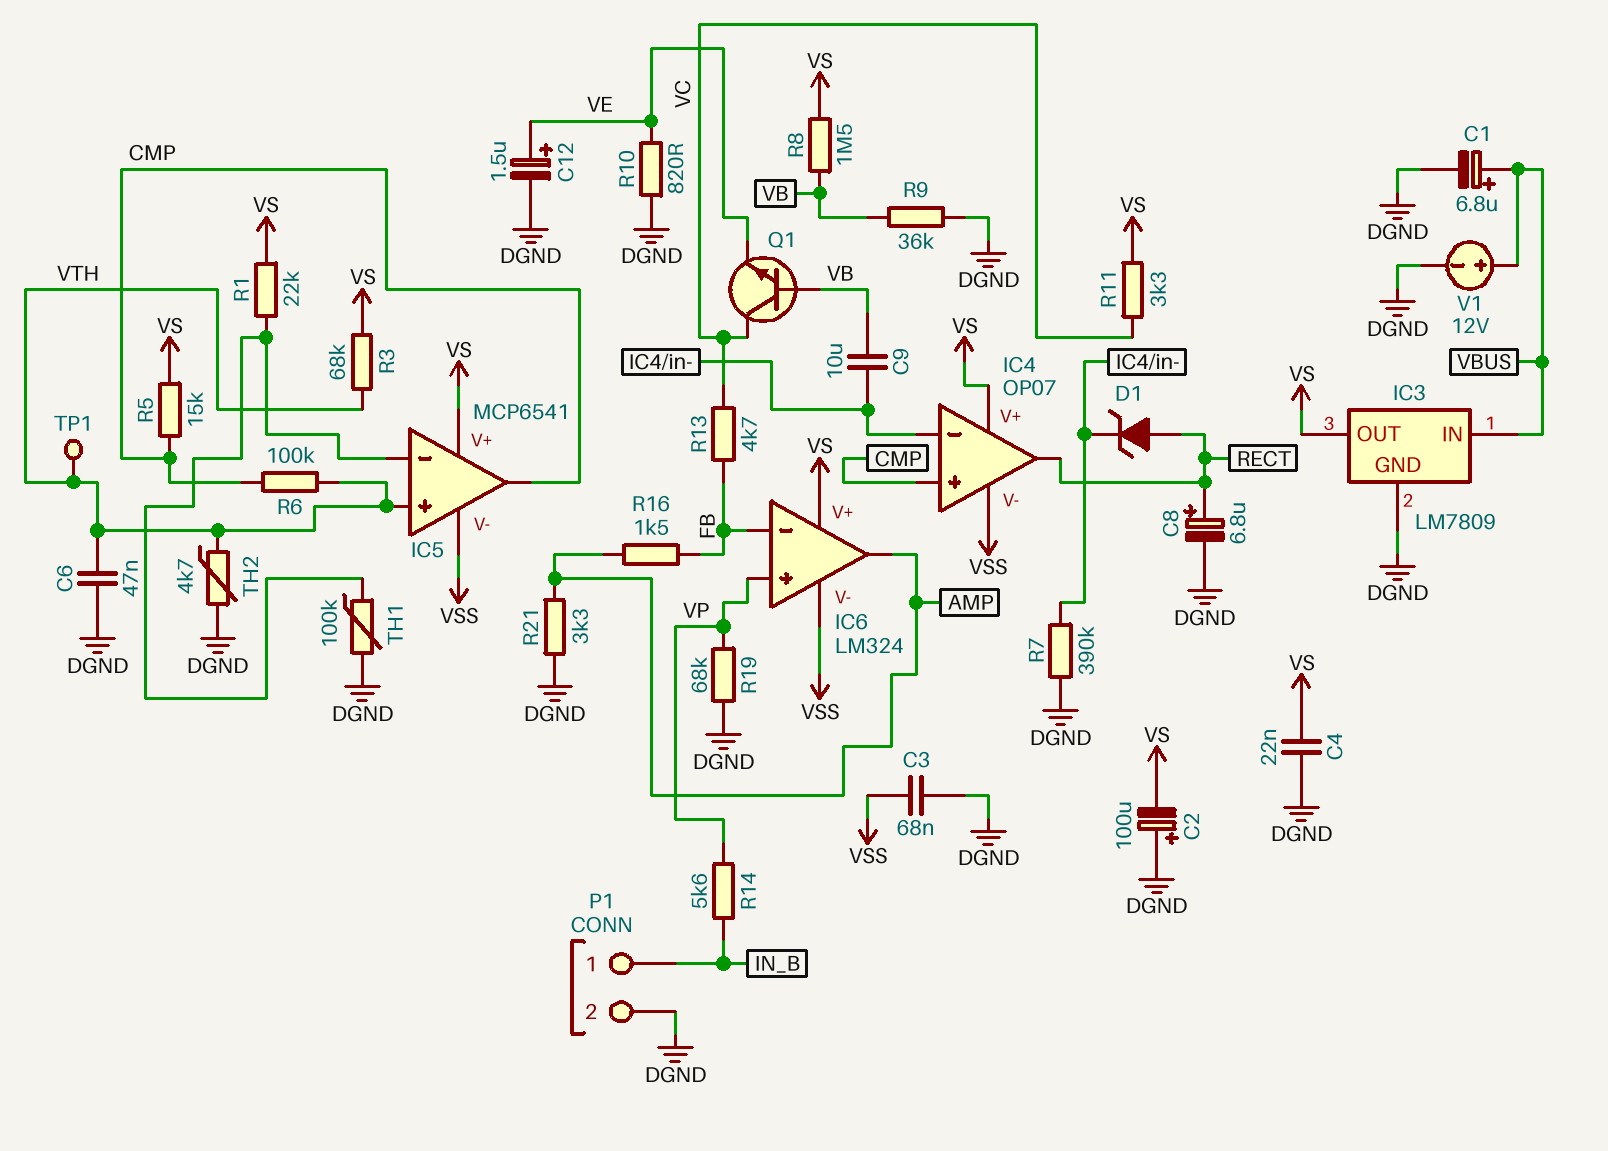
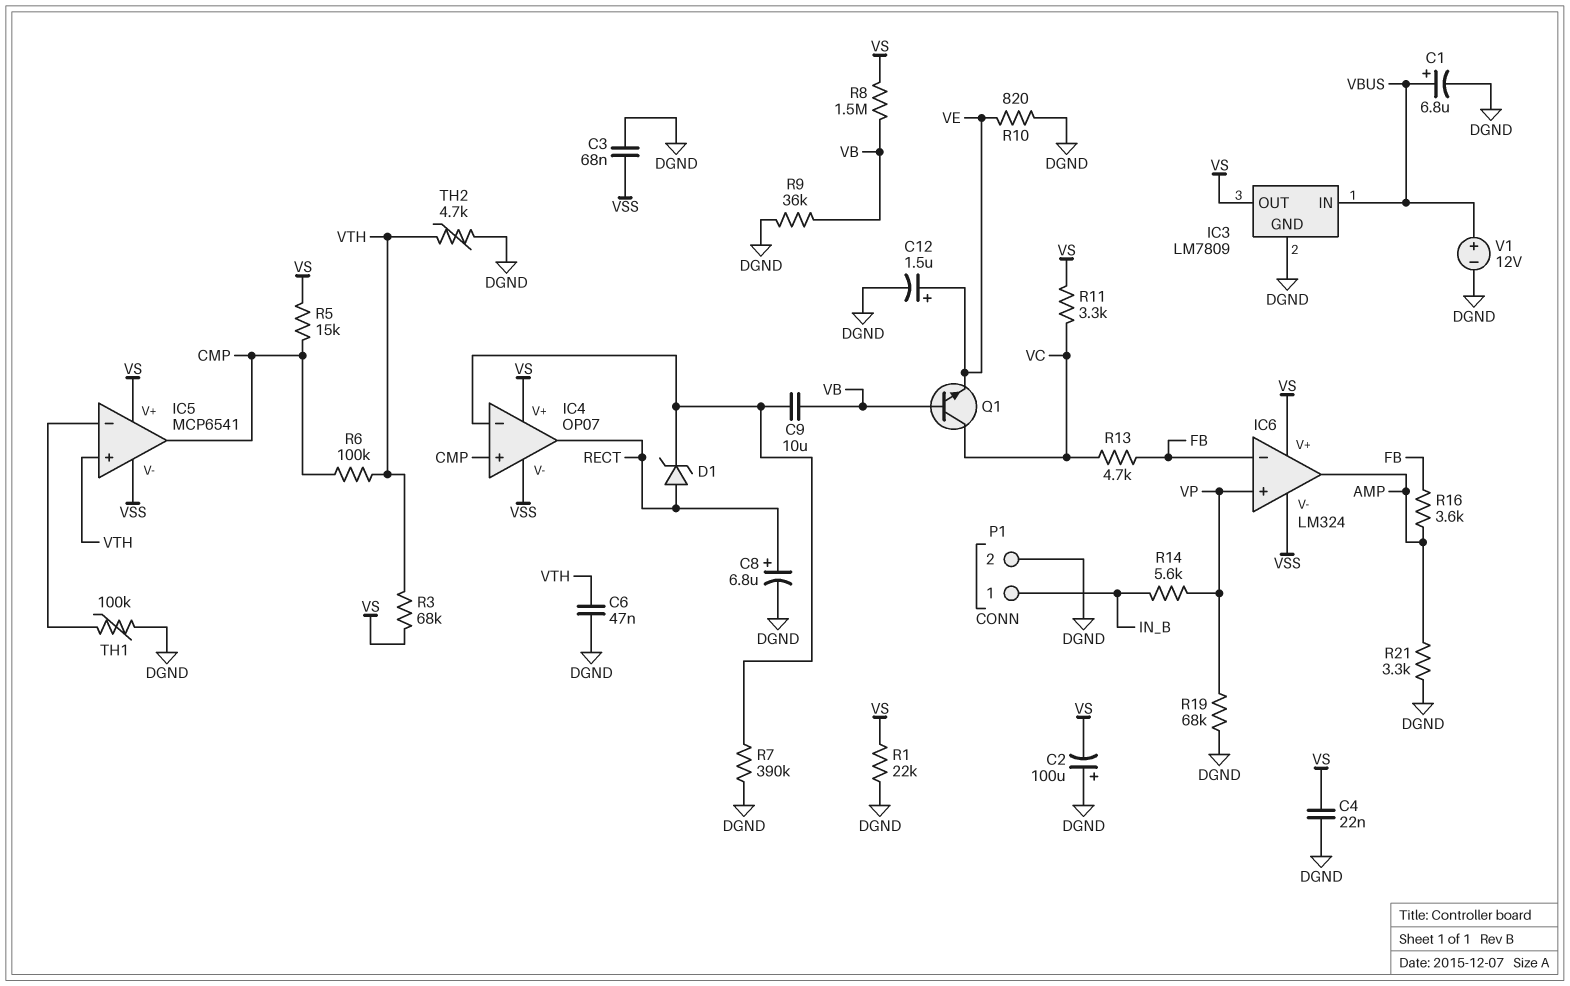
R1: 22k (IC5/in-, VS) -> 22k (DGND, VS)
R16: 1.5k (AMP, FB) -> 3.6k (AMP, FB)
TP1: test point (VTH) -> none

